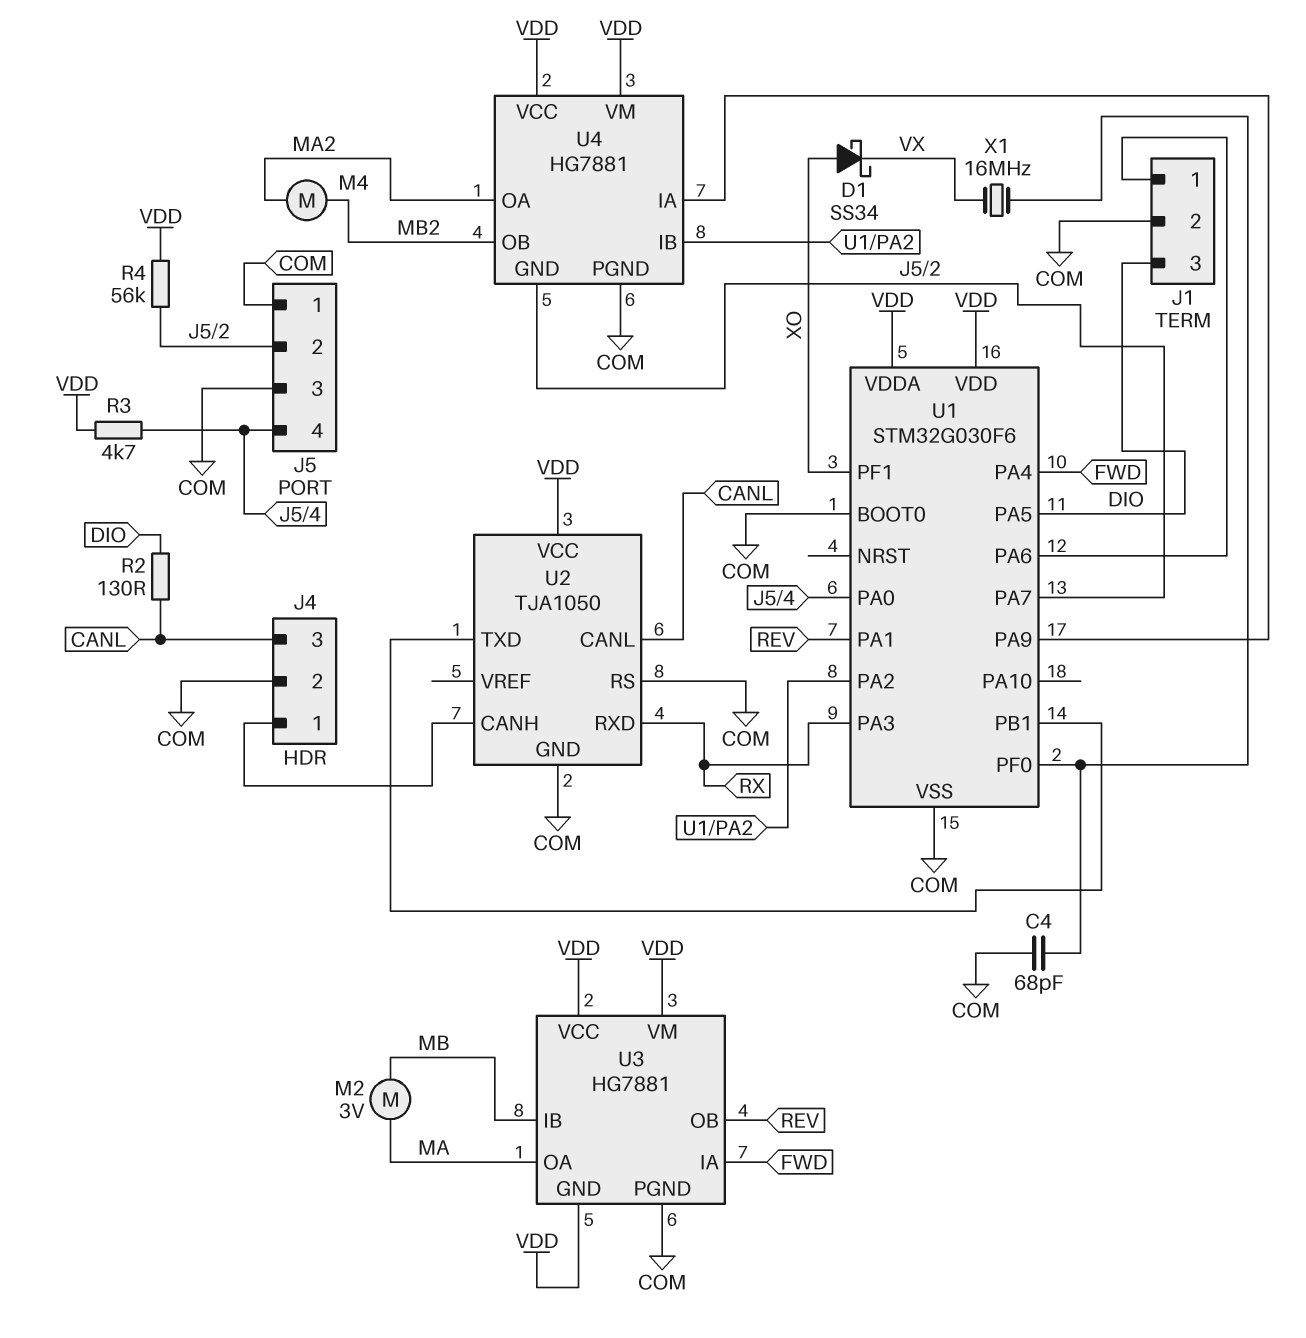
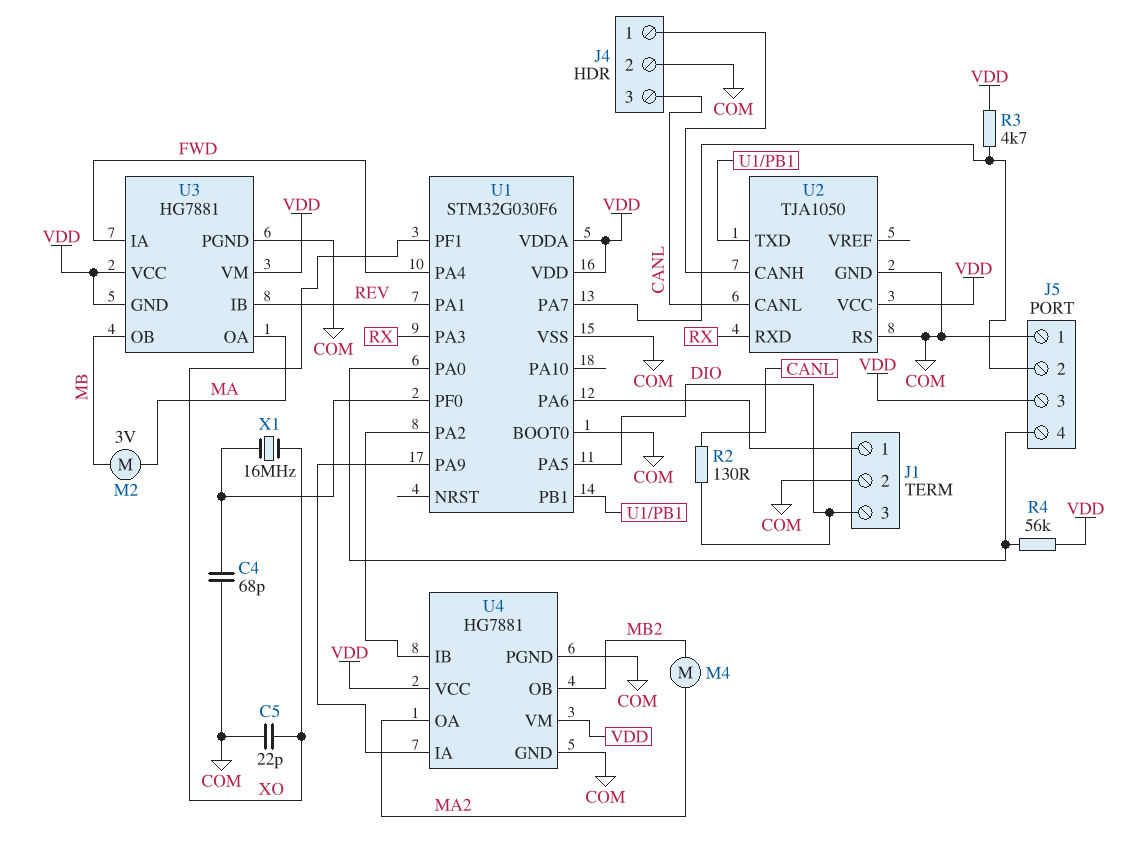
C5: none -> 22pF (COM, XO)
D1: schottky SS34 (A XO, K VX) -> none
J5 pin 3: COM -> VDD
R3: 4.7k (J5/4, VDD) -> 4.7k (J5/2, VDD)
R4: 56k (J5/2, VDD) -> 56k (J5/4, VDD)
U3 pin IB: MB -> REV
U3 pin OB: REV -> MB
U4 pin GND: J5/2 -> COM
X1: 16MHz (U1/PF0, VX) -> 16MHz (U1/PF0, XO)

